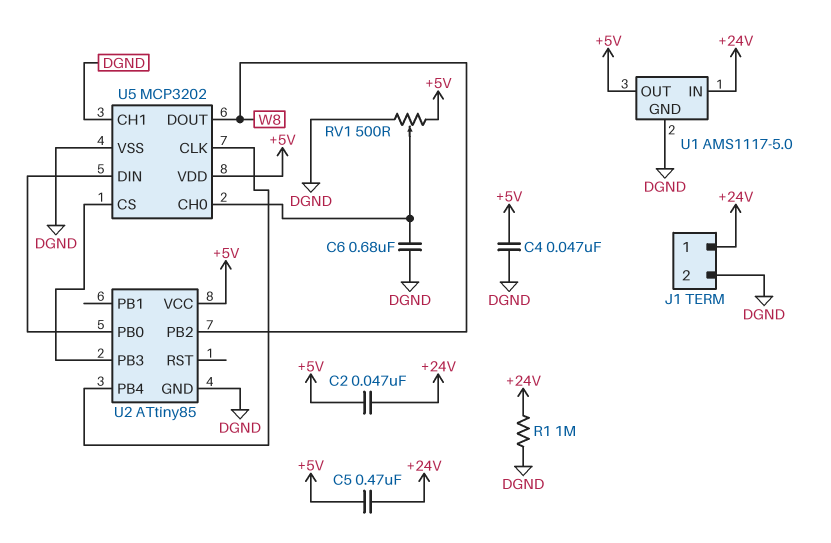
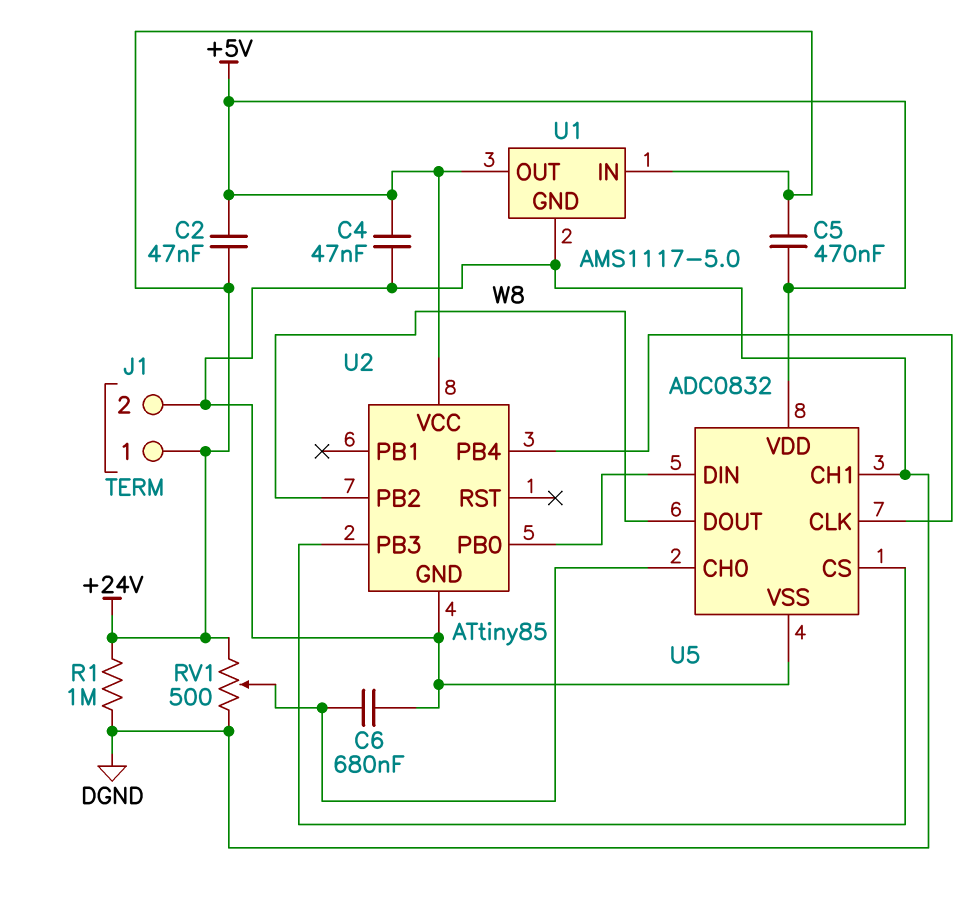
RV1: 500 (+5V, DGND, wiper U5/CH0) -> 500 (+24V, DGND, wiper U5/CH0)
U5: MCP3202 -> ADC0832

